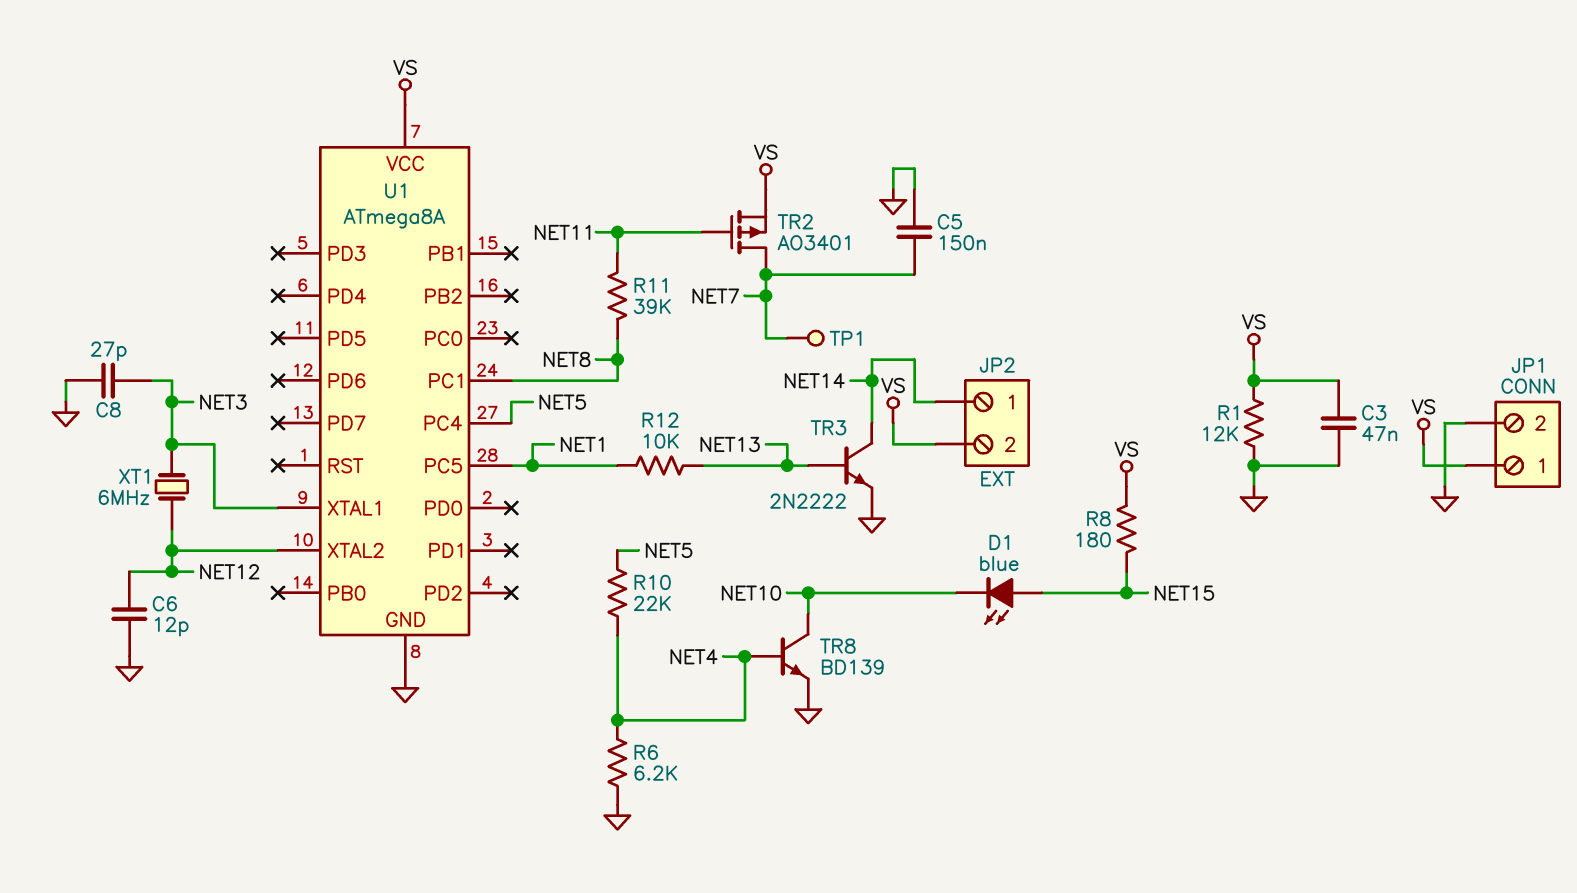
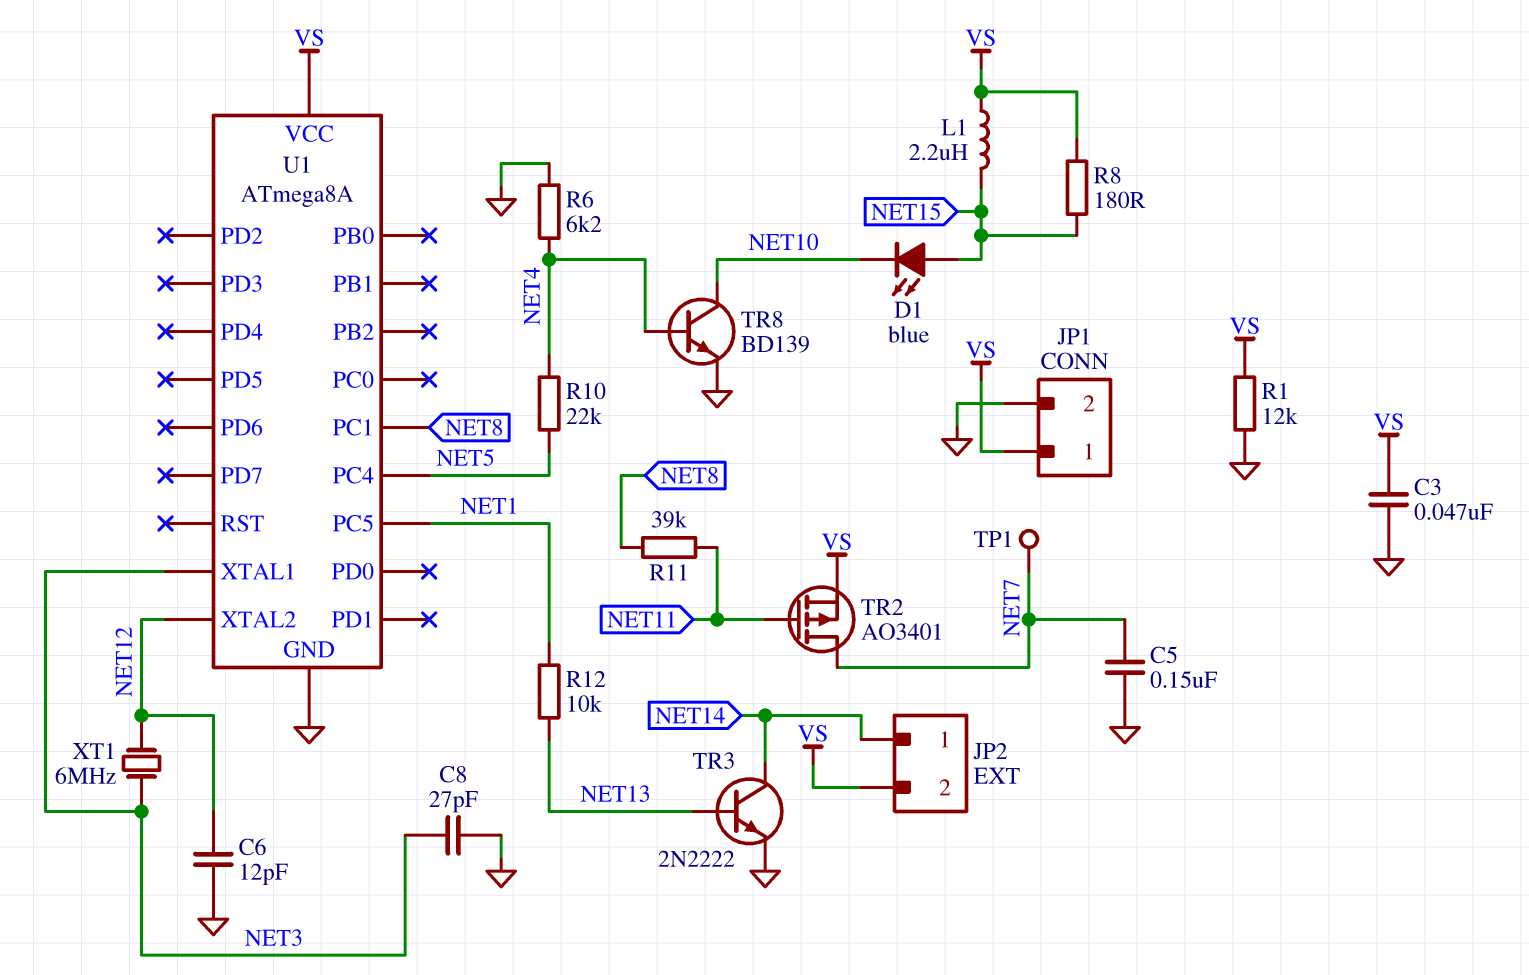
L1: none -> 2.2uH (NET15, VS)

